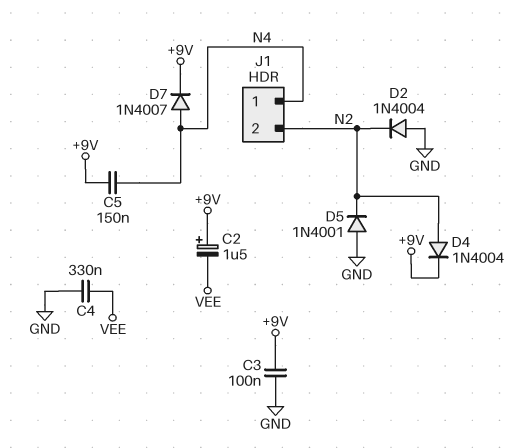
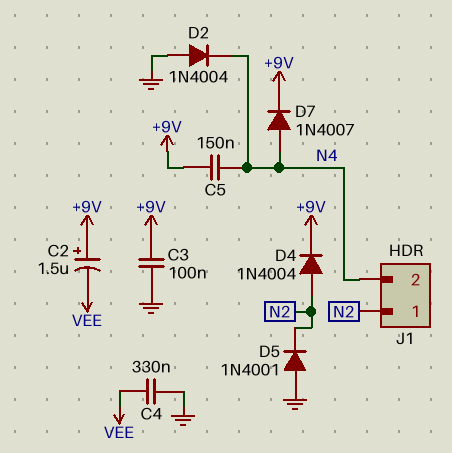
D2: diode 1N4004 (A GND, K N2) -> diode 1N4004 (A GND, K N4)
J1 pin 1: N4 -> N2
J1 pin 2: N2 -> N4

